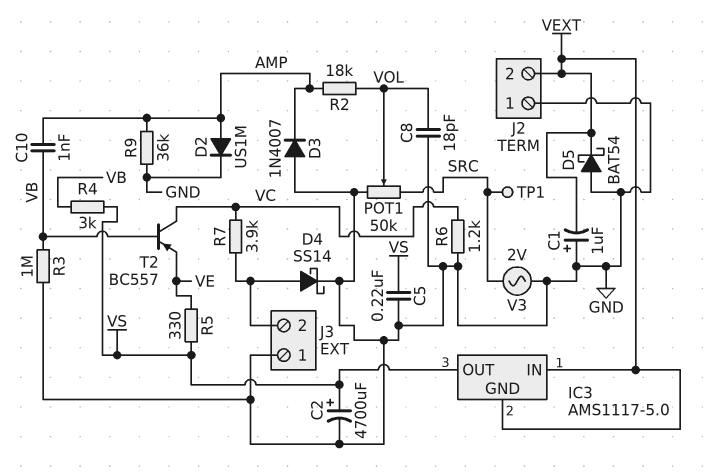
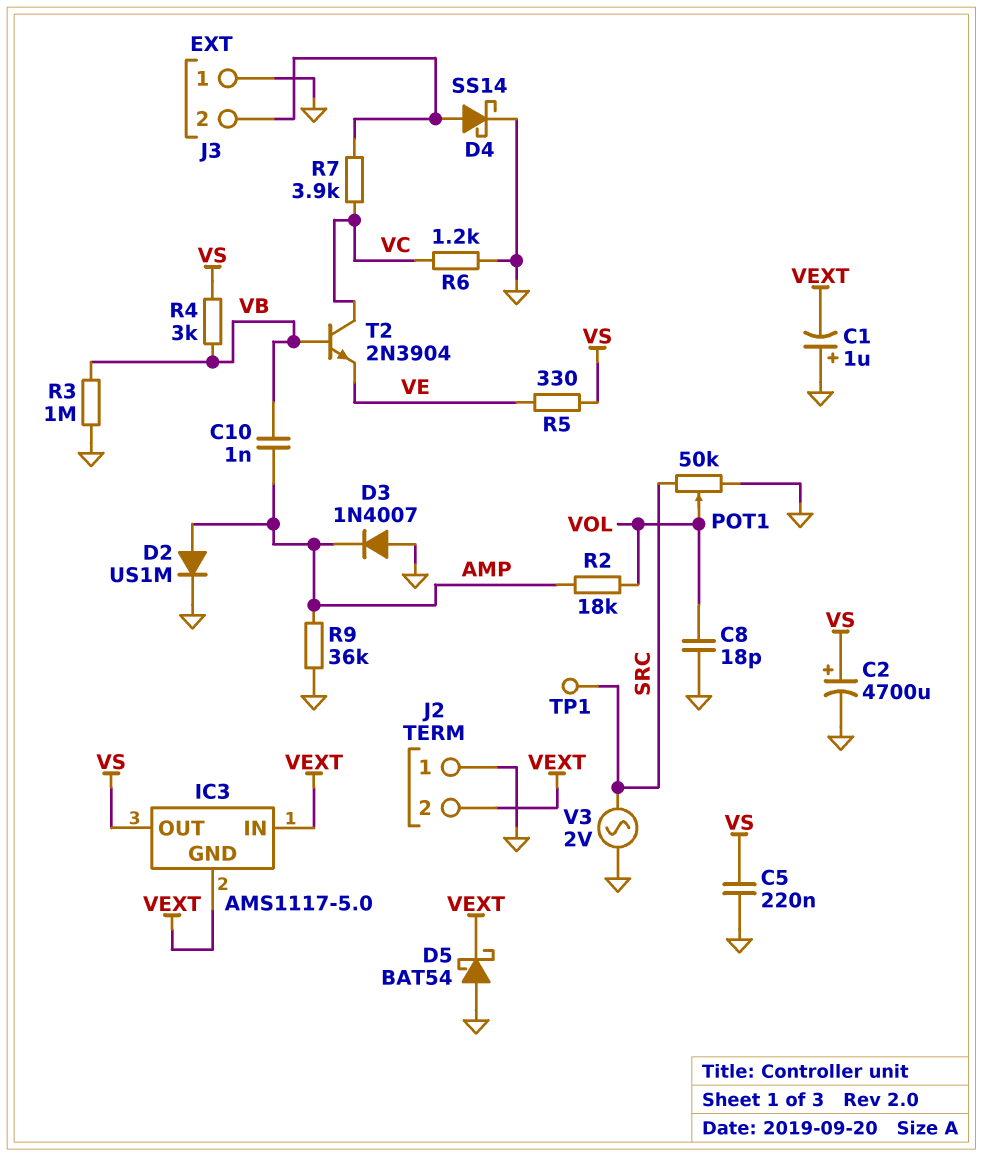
T2: PNP BC557 (B VB, C VC, E VE) -> NPN 2N3904 (B VB, C VC, E VE)

